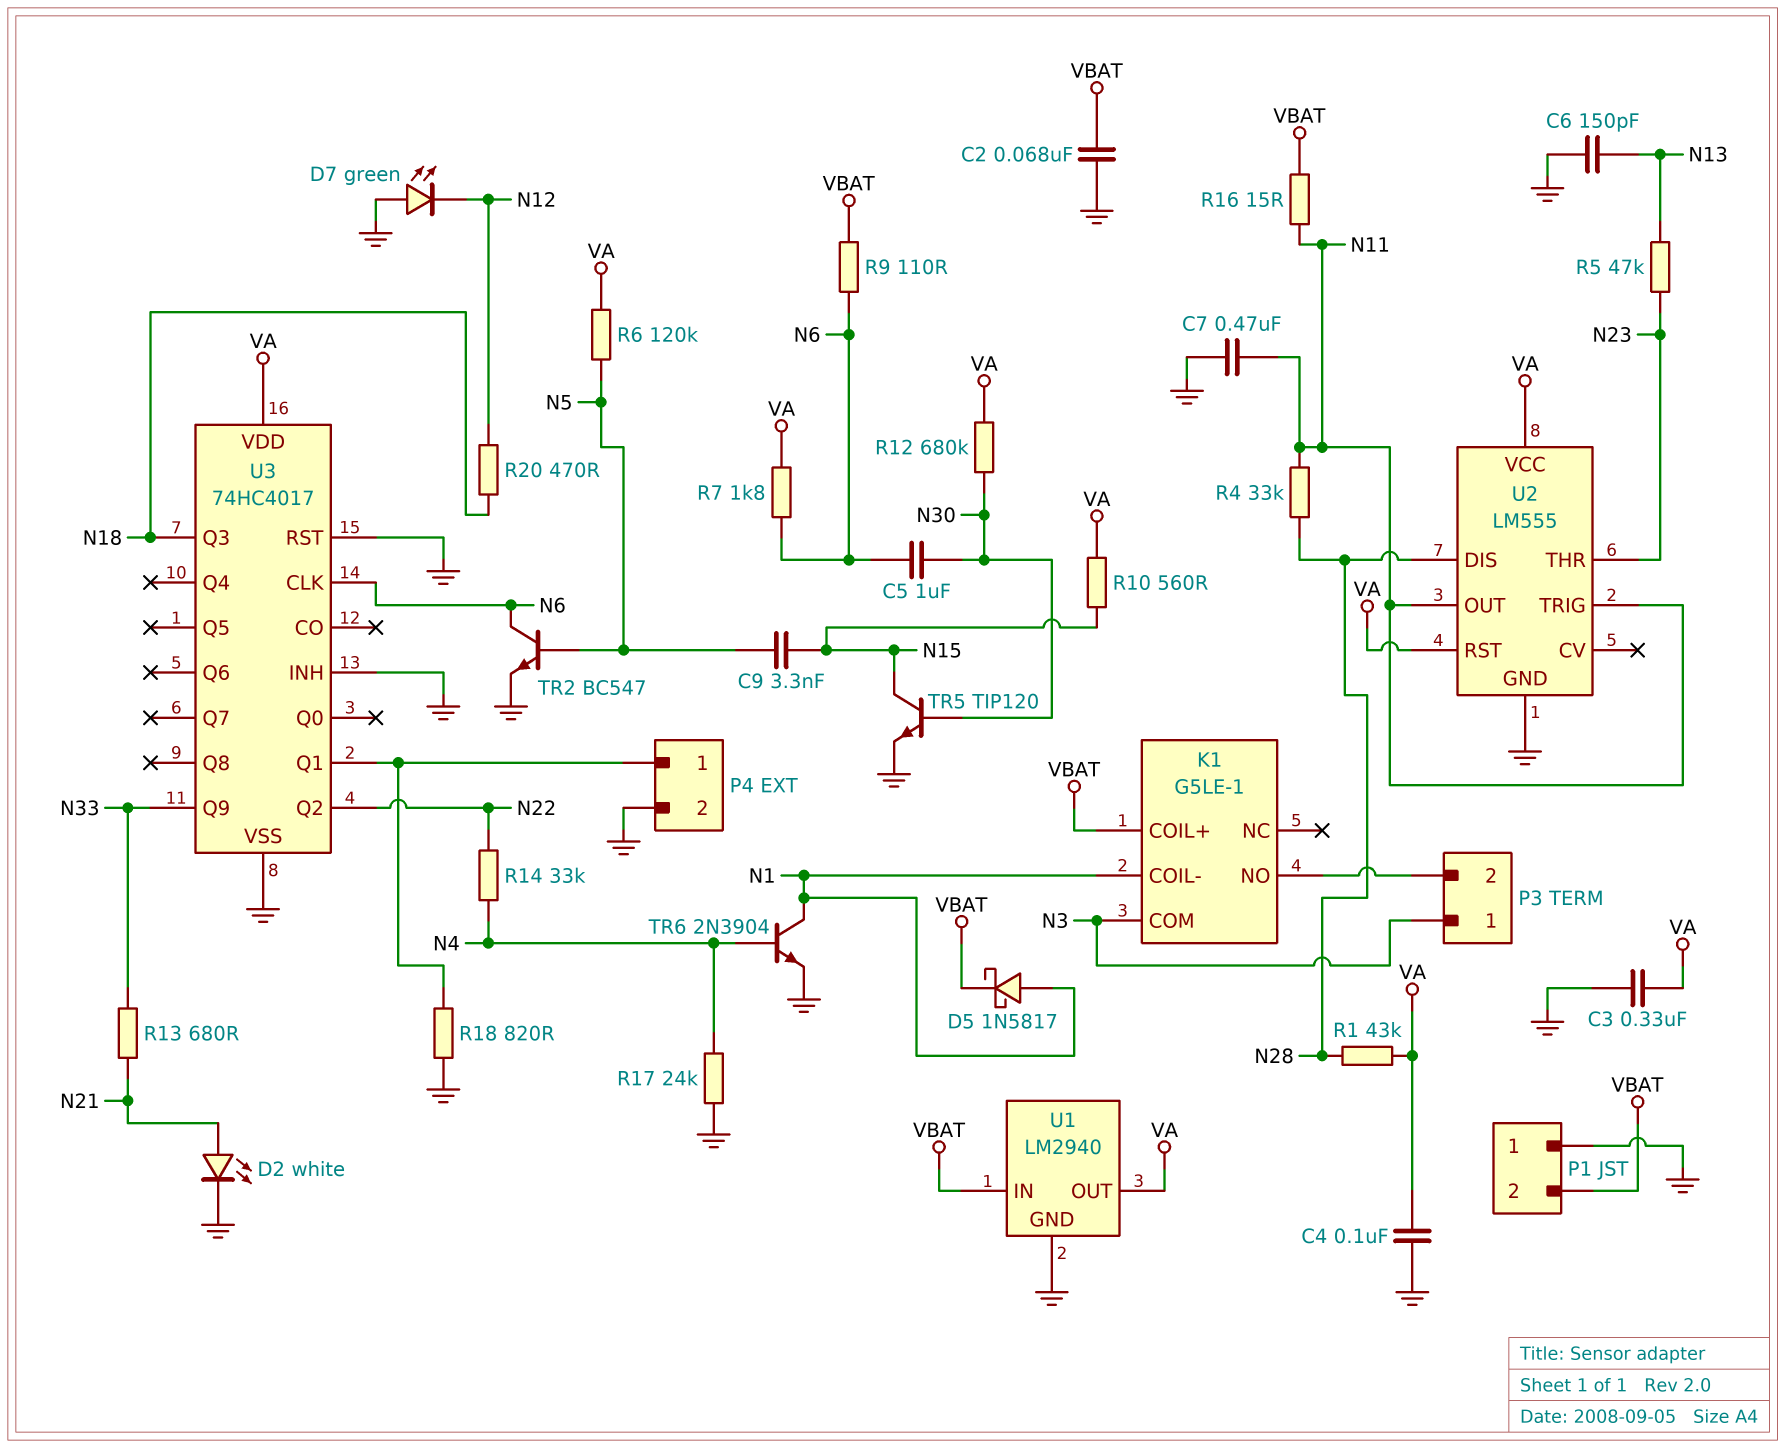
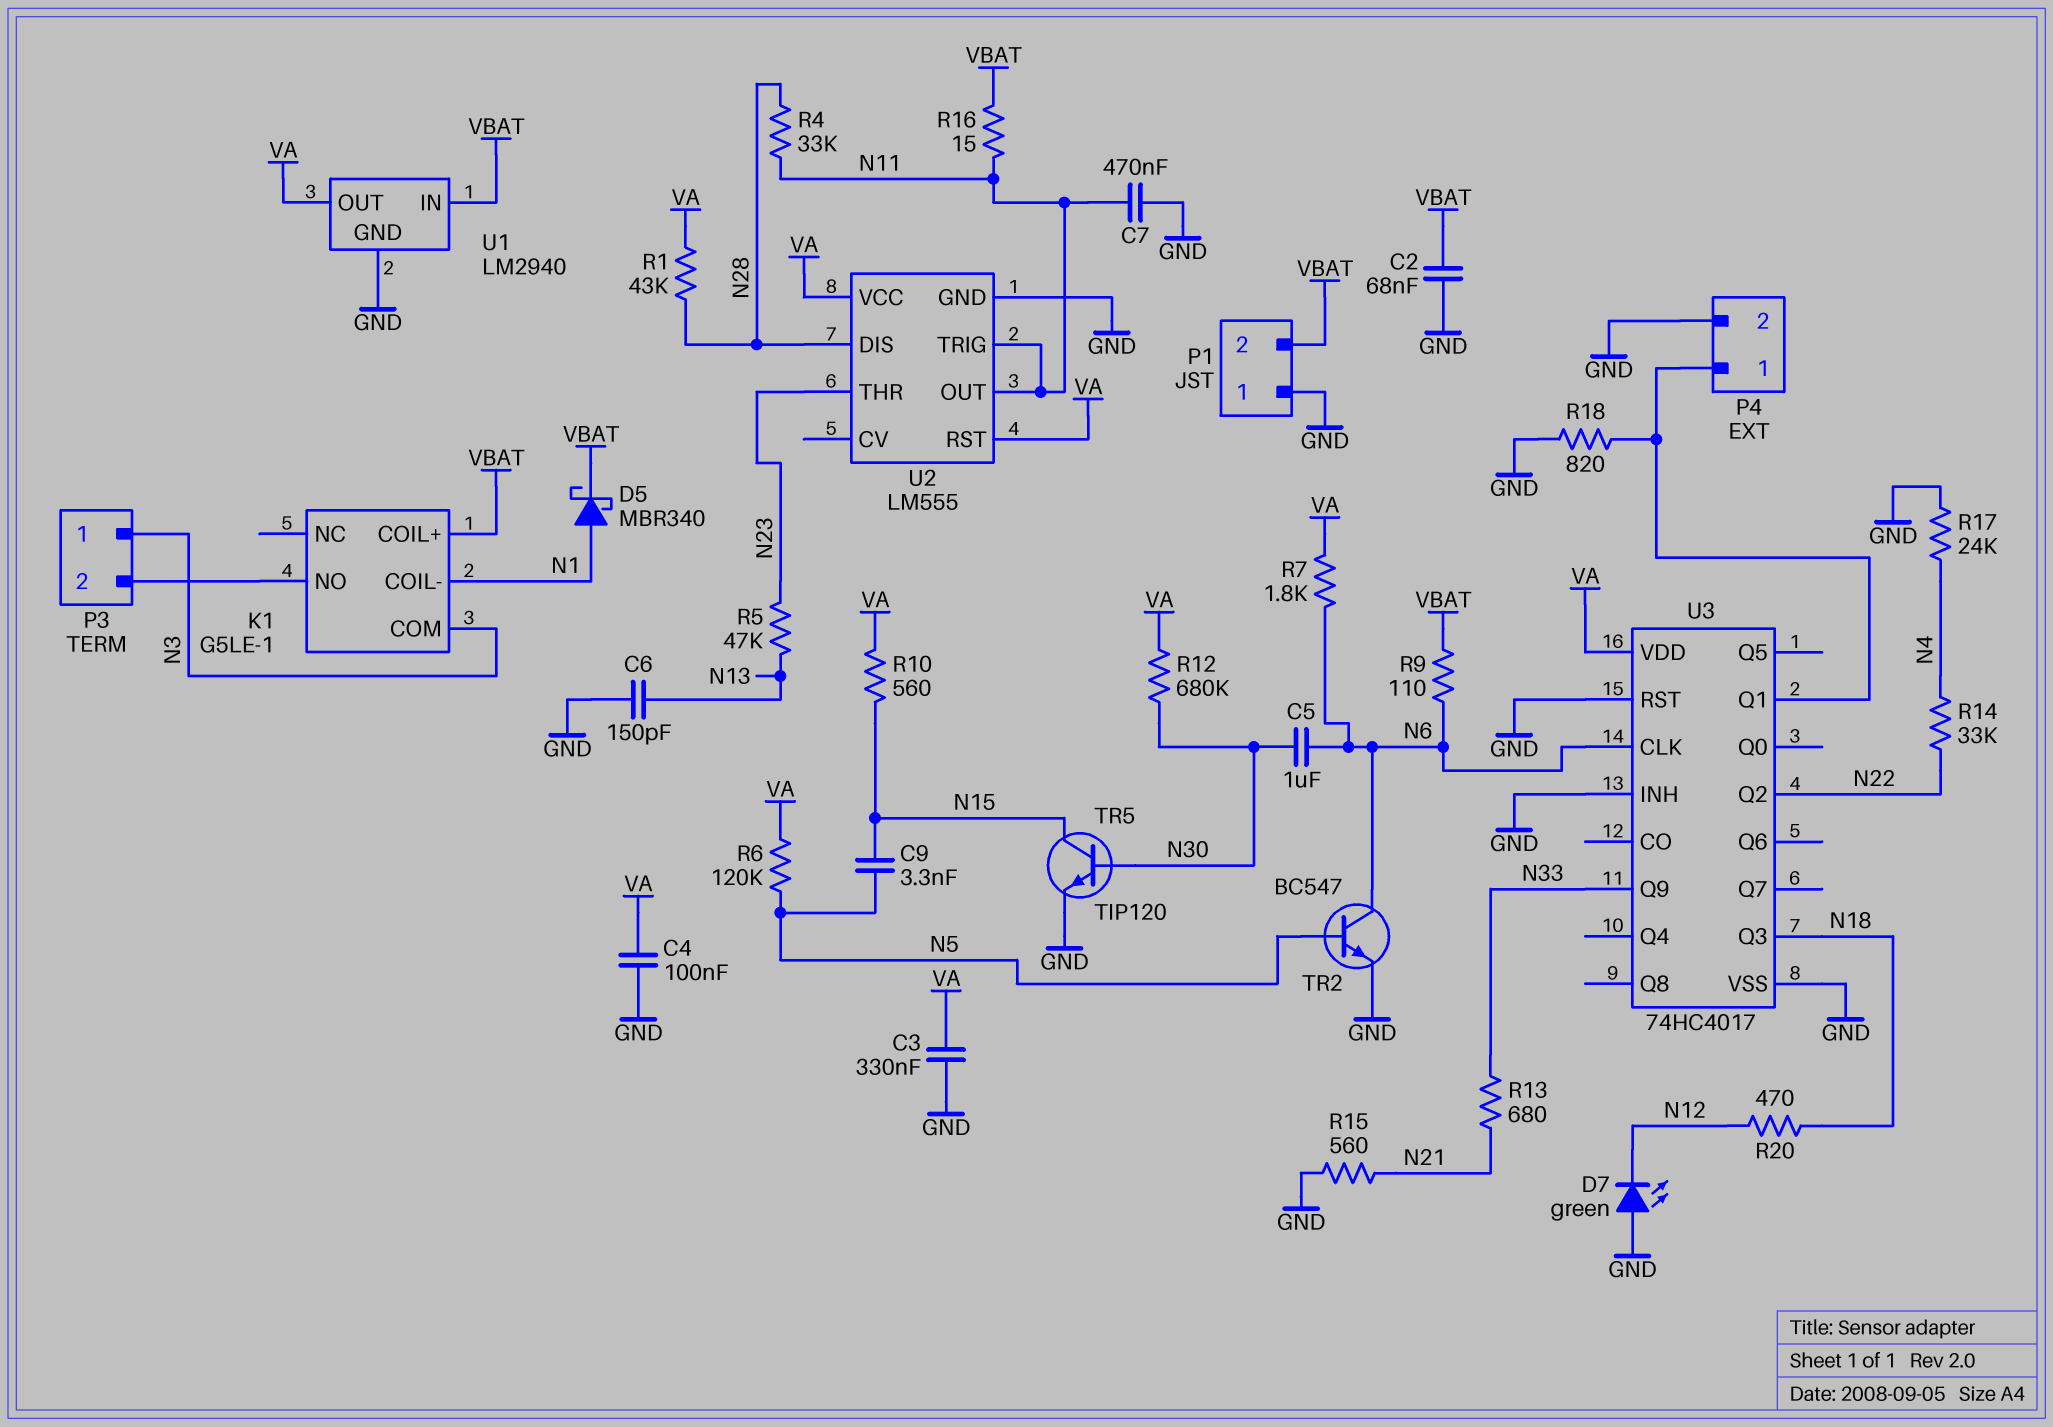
D2: LED white (A N21, K GND) -> none
D5: schottky 1N5817 (A N1, K VBAT) -> schottky MBR340 (A N1, K VBAT)
R15: none -> 560 (GND, N21)
TR6: NPN 2N3904 (B N4, C N1, E GND) -> none

